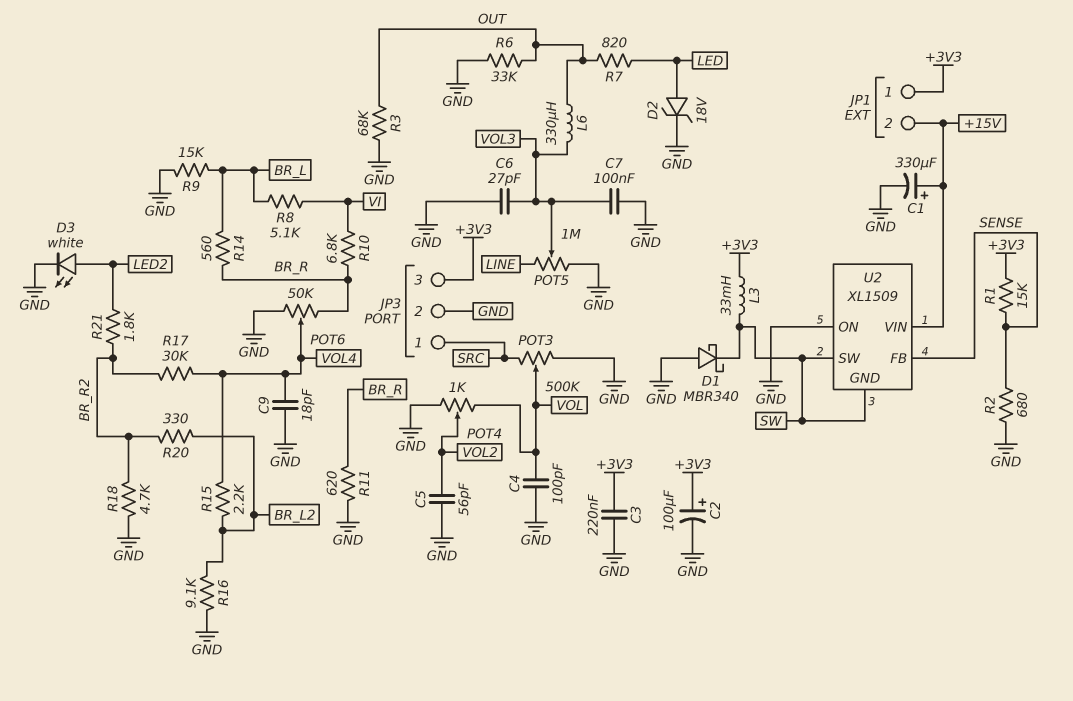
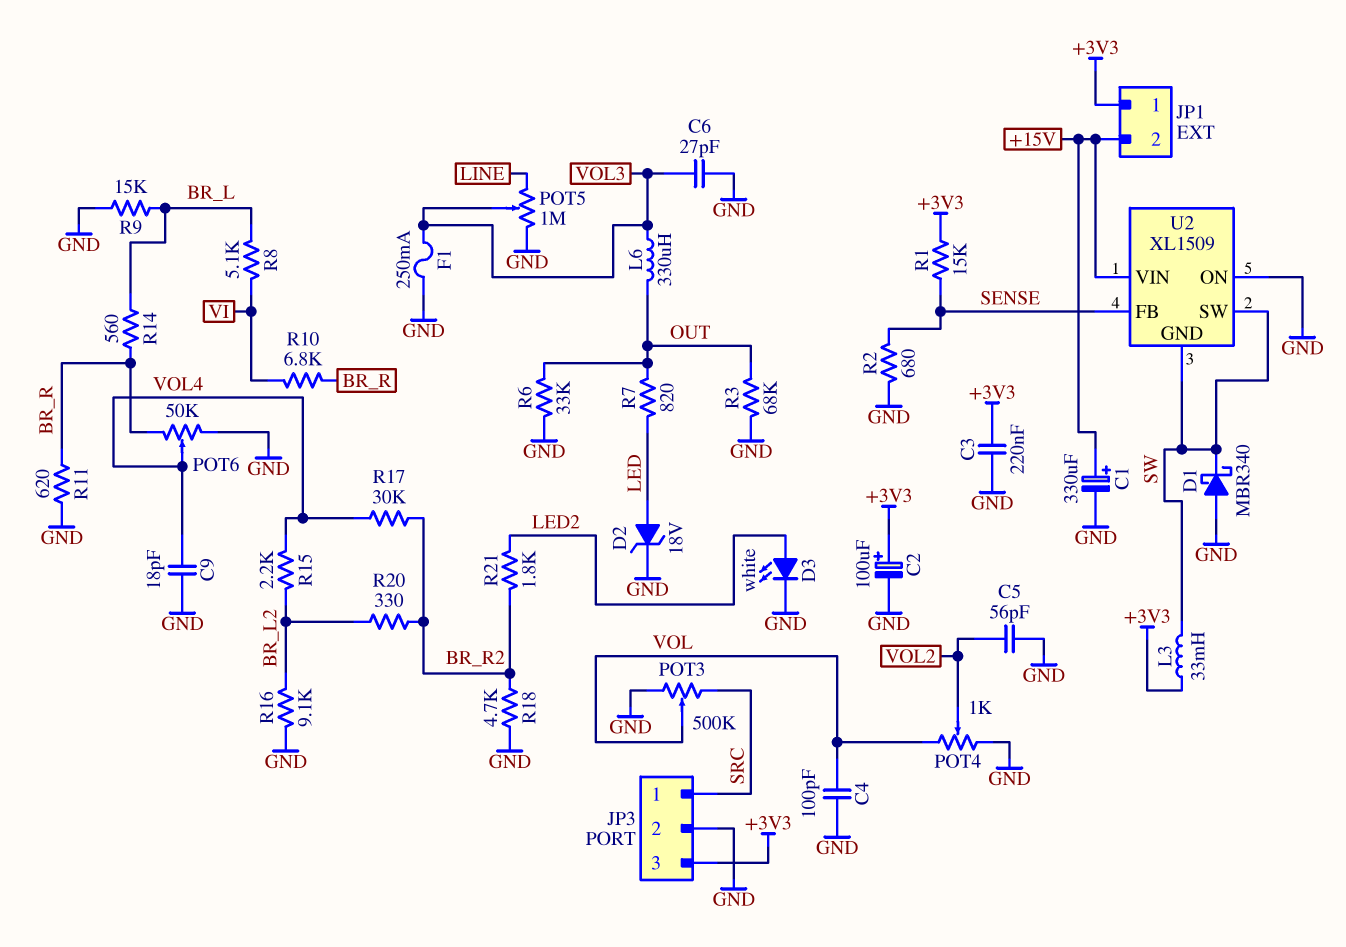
C7: 100nF (GND, VOL3) -> none
F1: none -> 250mA (GND, VOL3)

